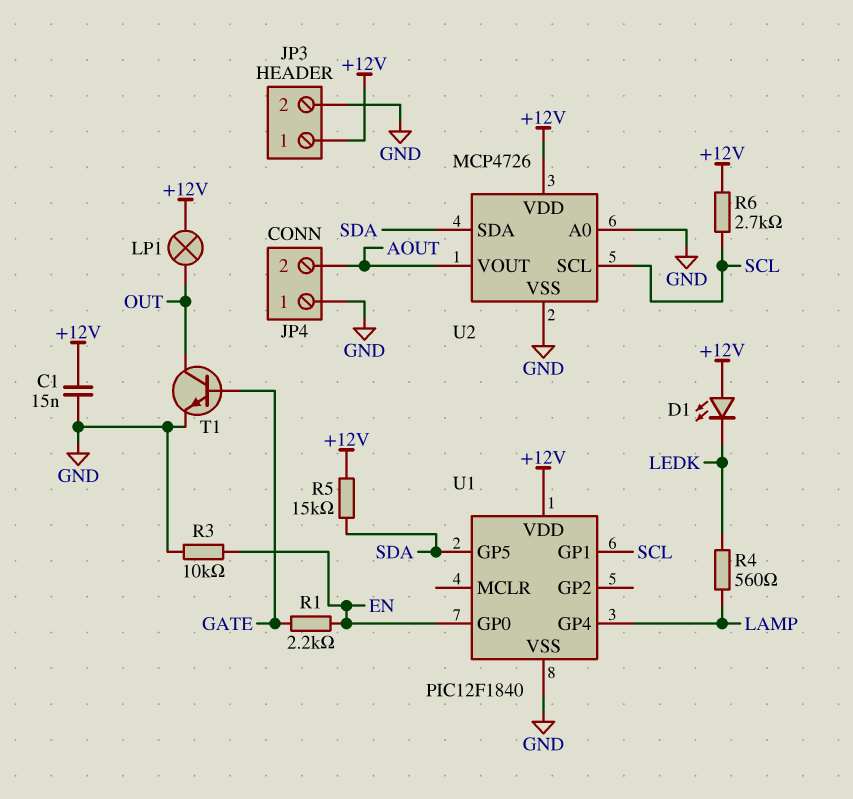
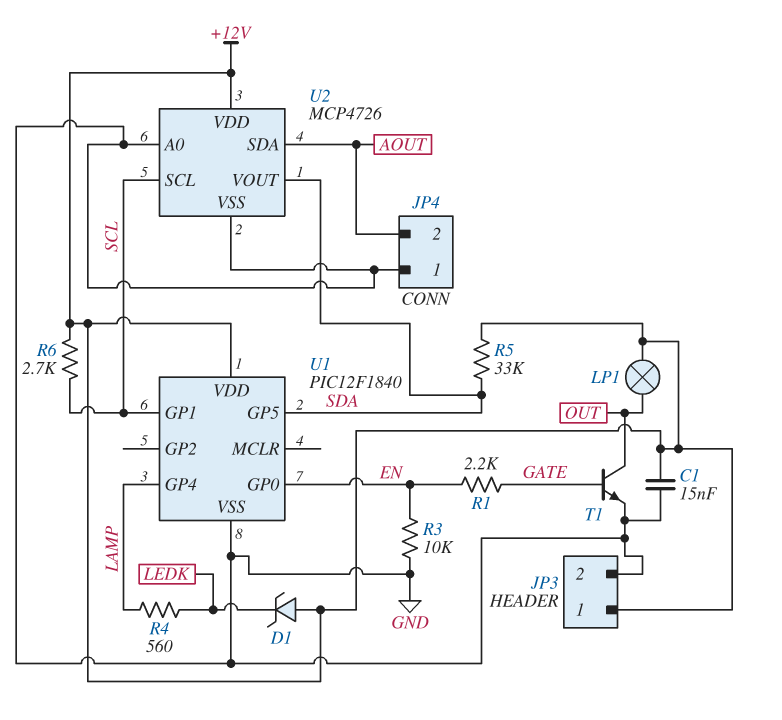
D1: LED (A +12V, K LEDK) -> zener (A +12V, K LEDK)
R5: 15k (+12V, SDA) -> 33k (+12V, SDA)
U2 pin SDA: SDA -> AOUT
U2 pin VOUT: AOUT -> SDA

